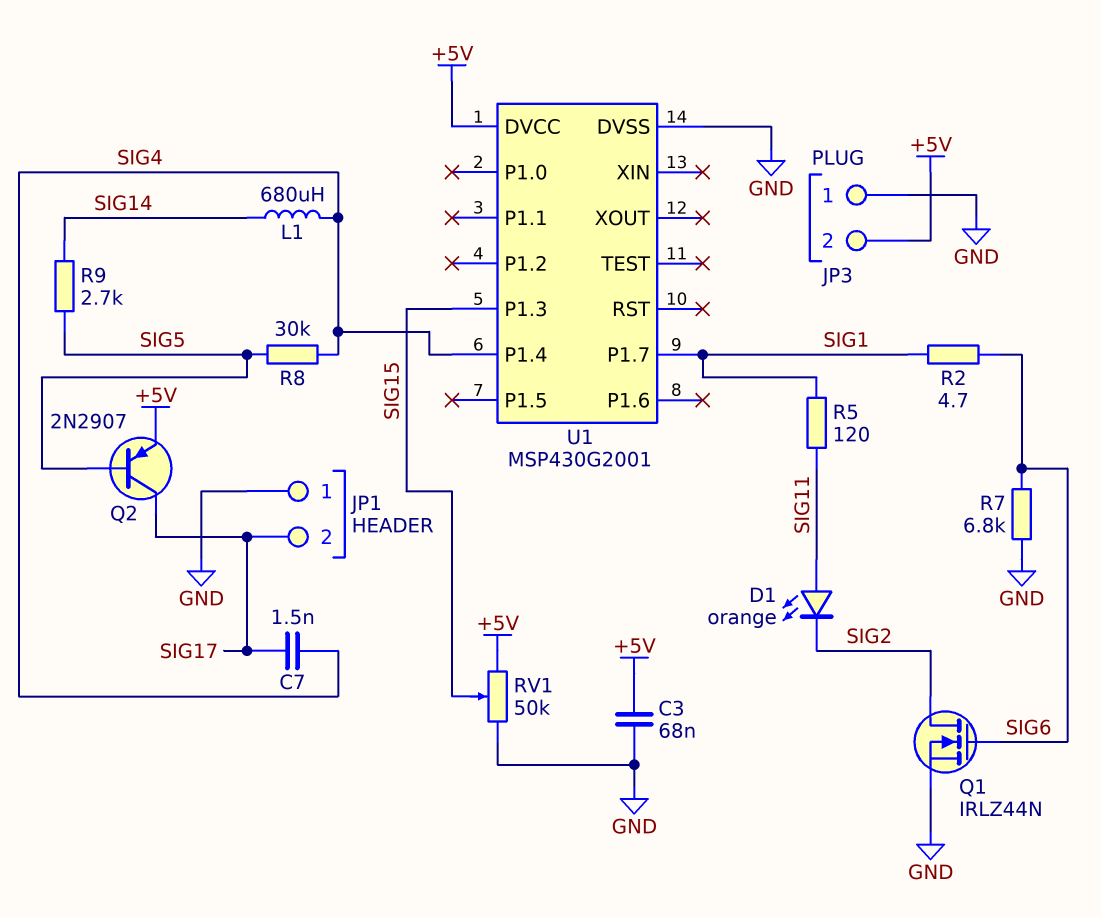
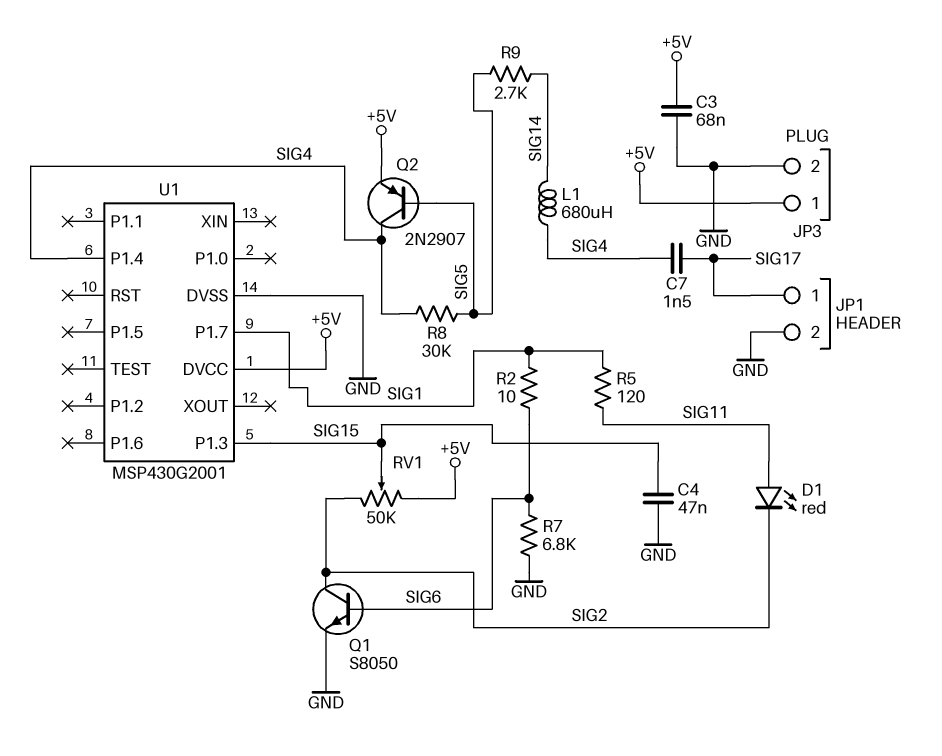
C4: none -> 47nF (GND, SIG15)
D1: LED orange (A SIG11, K SIG2) -> LED red (A SIG11, K SIG2)
JP1 pin 1: GND -> SIG17
JP1 pin 2: SIG17 -> GND
JP3 pin 1: GND -> +5V
JP3 pin 2: +5V -> GND
Q1: NMOS IRLZ44N (G SIG6, D SIG2, S GND) -> NPN S8050 (B SIG6, C SIG2, E GND)
Q2: PNP 2N2907 (B SIG5, C SIG17, E +5V) -> PNP 2N2907 (B SIG5, C SIG4, E +5V)
R2: 4.7 (SIG1, SIG6) -> 10 (SIG1, SIG6)
RV1: 50k (+5V, GND, wiper SIG15) -> 50k (+5V, SIG2, wiper SIG15)

